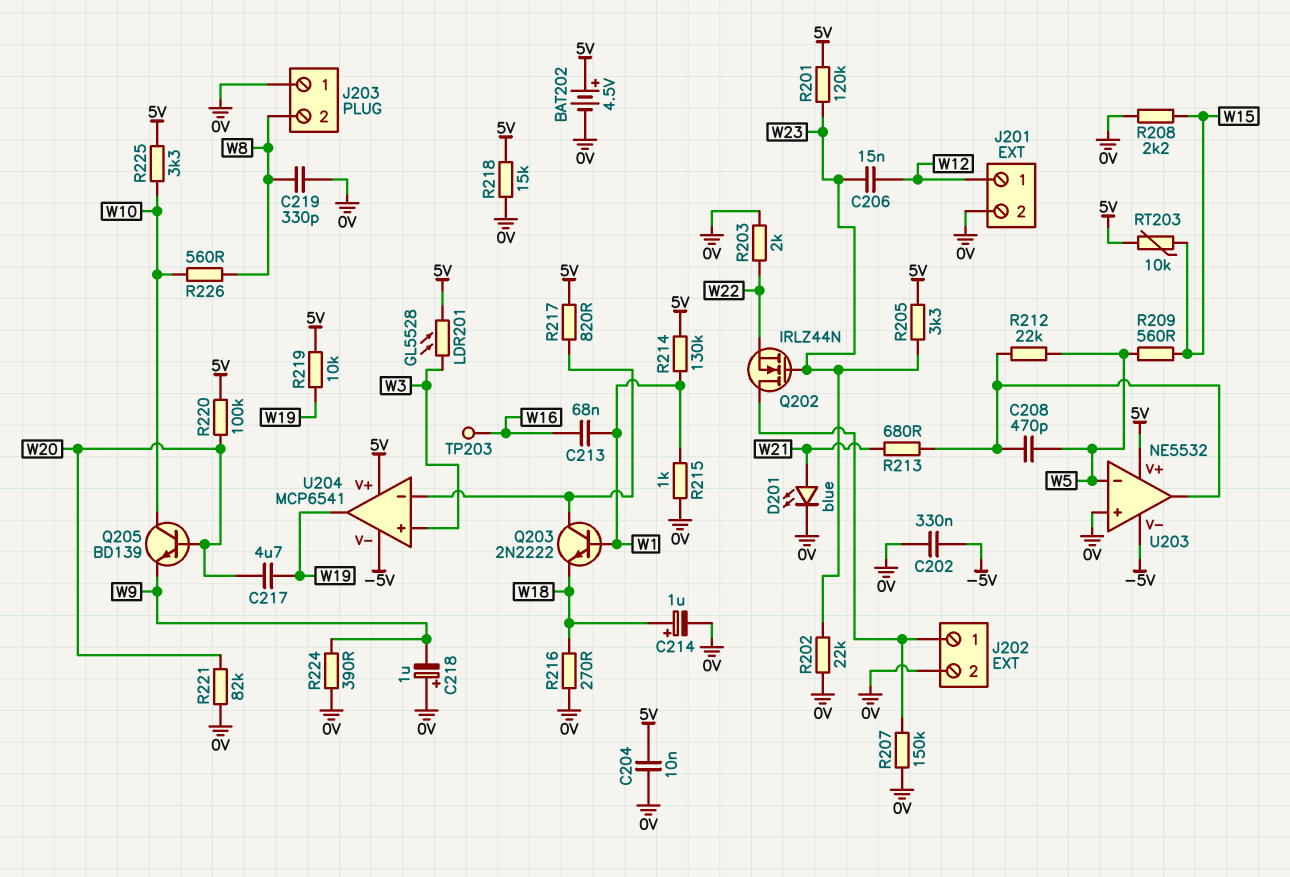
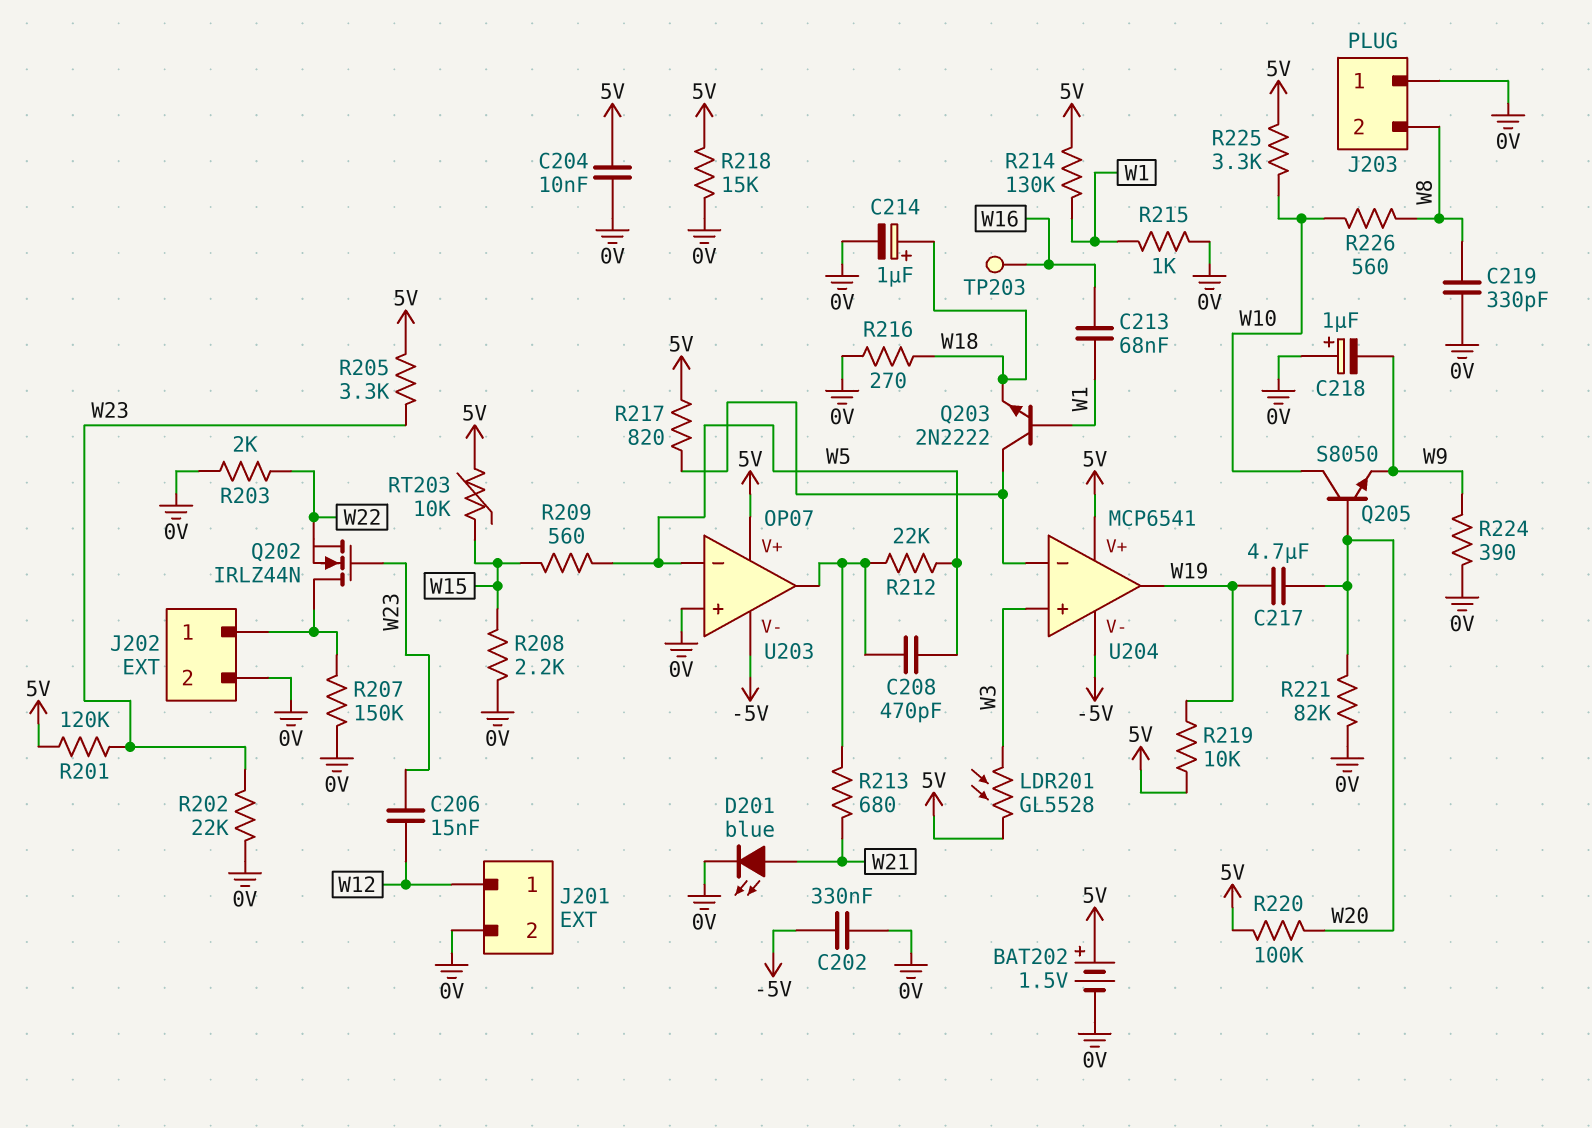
BAT202: 4.5V (plus 5V, minus 0V) -> 1.5V (plus 5V, minus 0V)
Q205: NPN BD139 (B W20, C W10, E W9) -> NPN S8050 (B W20, C W10, E W9)
U203: NE5532 -> OP07

